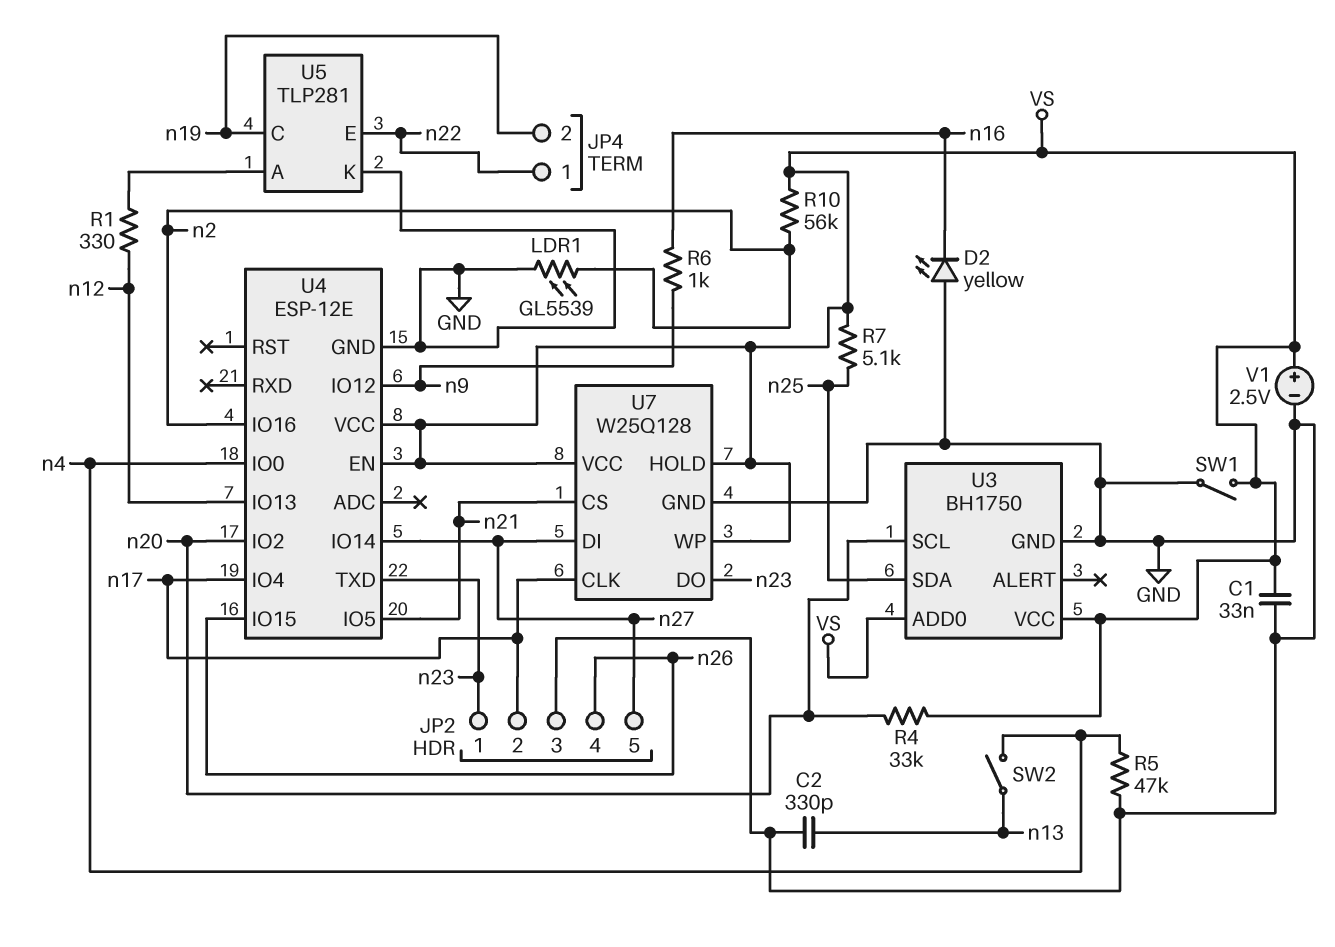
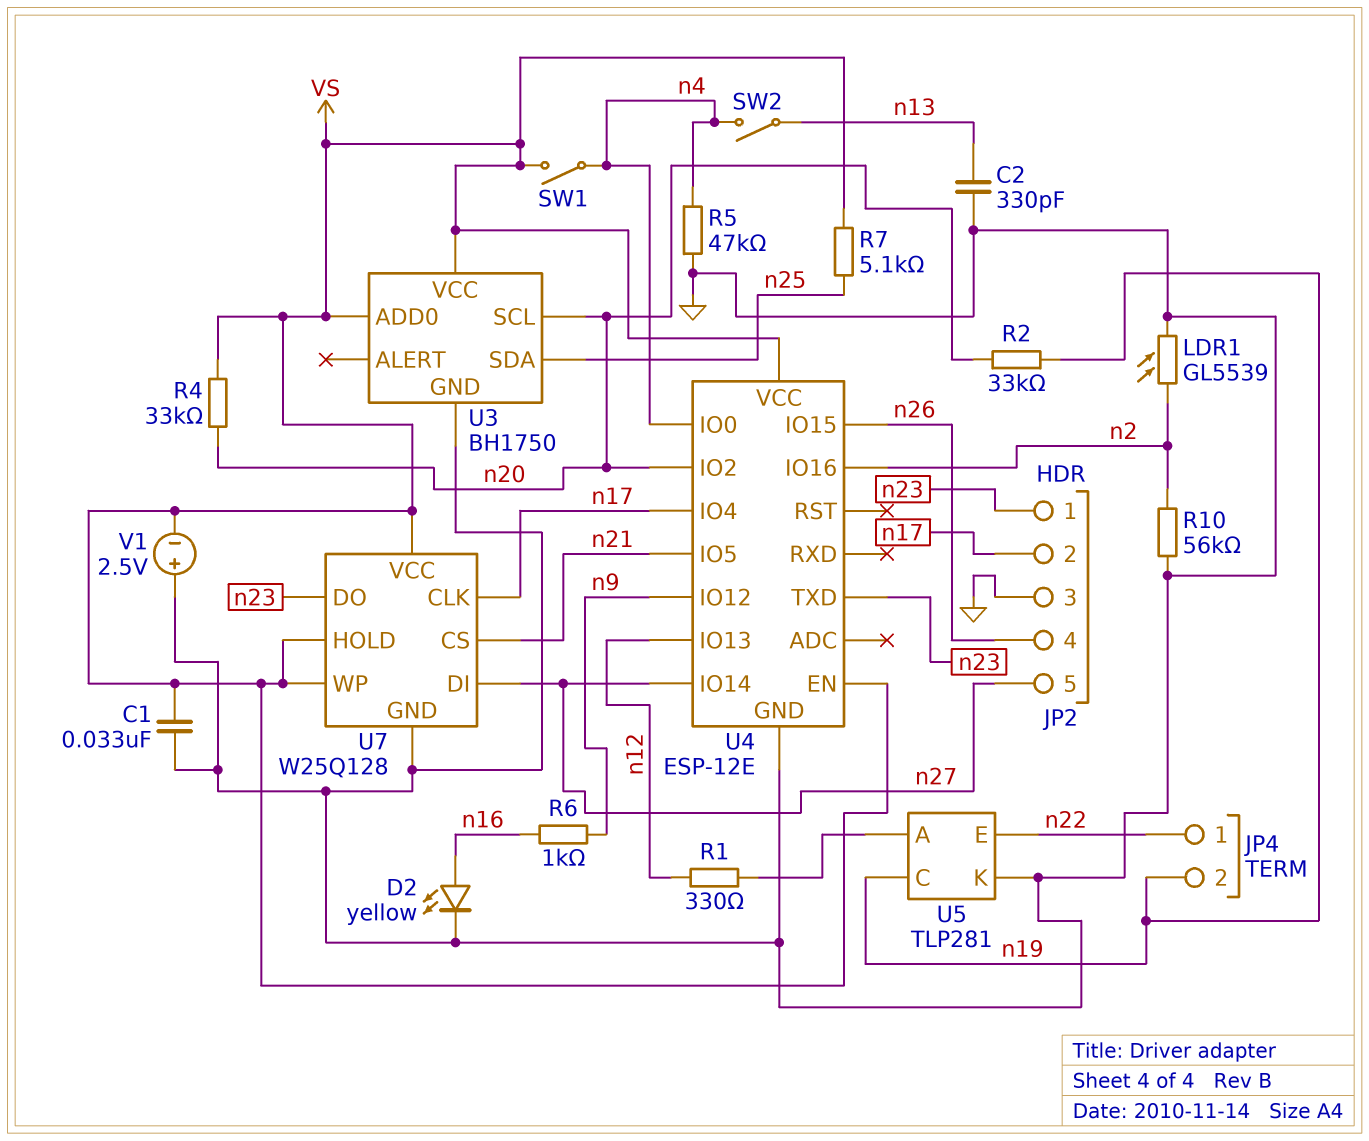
D2: LED yellow (A GND, K n16) -> LED yellow (A n16, K GND)
R2: none -> 33k (n19, n20)
R10: 56k (VS, n2) -> 56k (GND, n2)
SW1: switch (GND, VS) -> switch (VS, n4)
V1: 2.5V (plus VS, minus GND) -> 2.5V (plus GND, minus VS)

